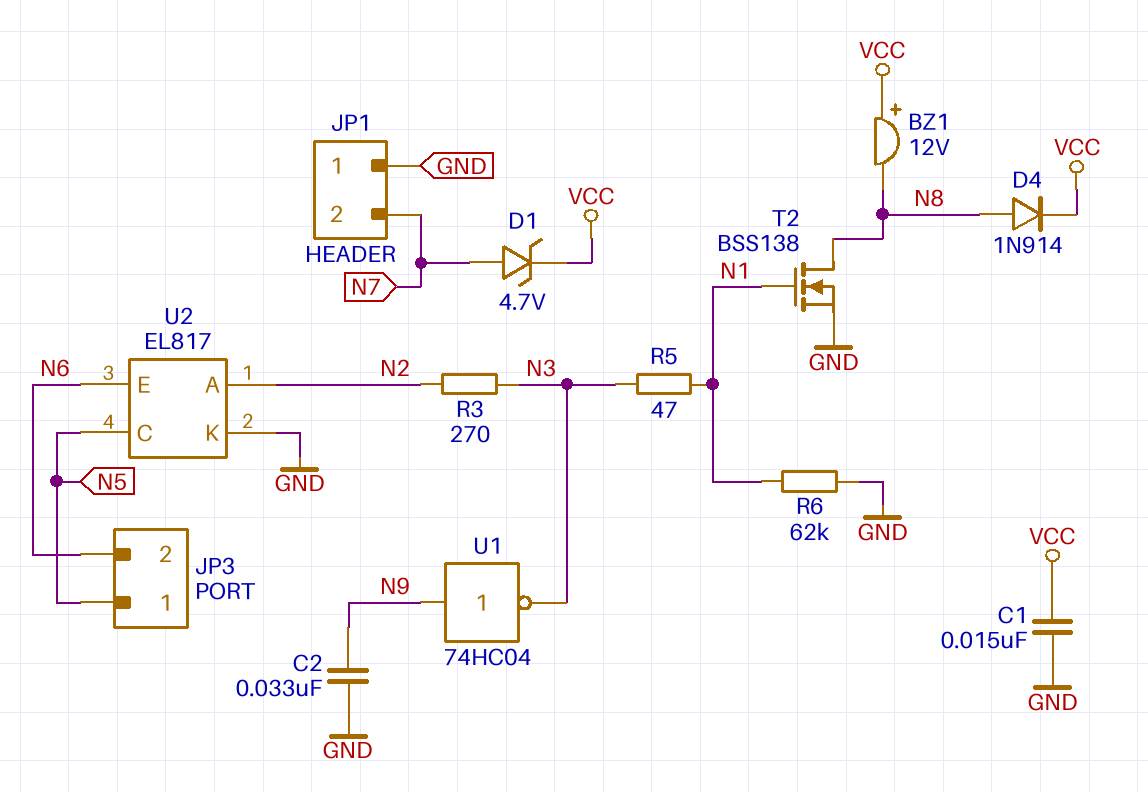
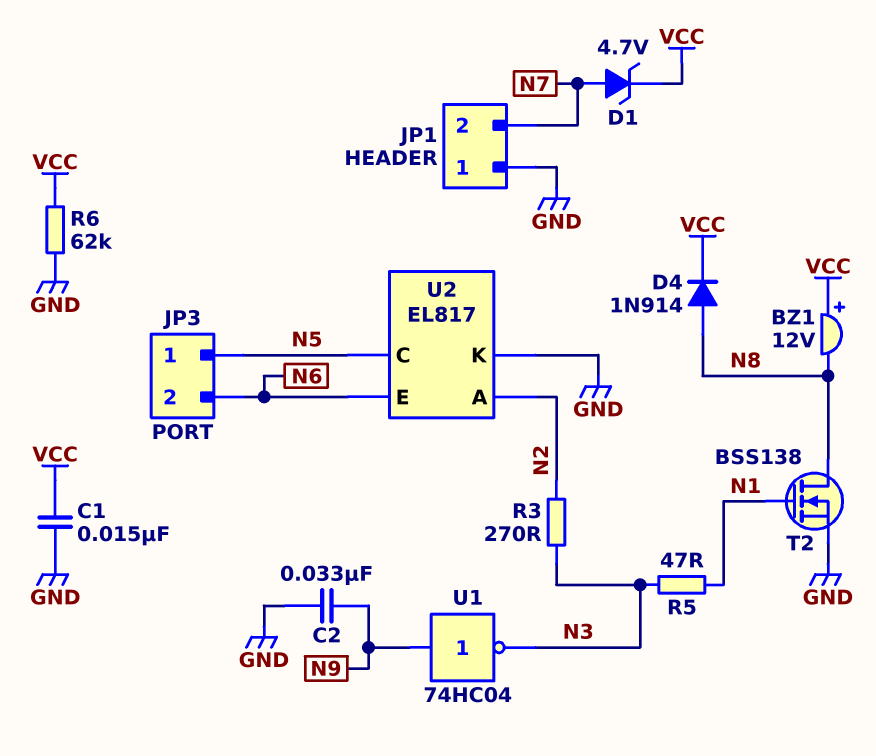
R6: 62k (GND, N1) -> 62k (GND, VCC)

